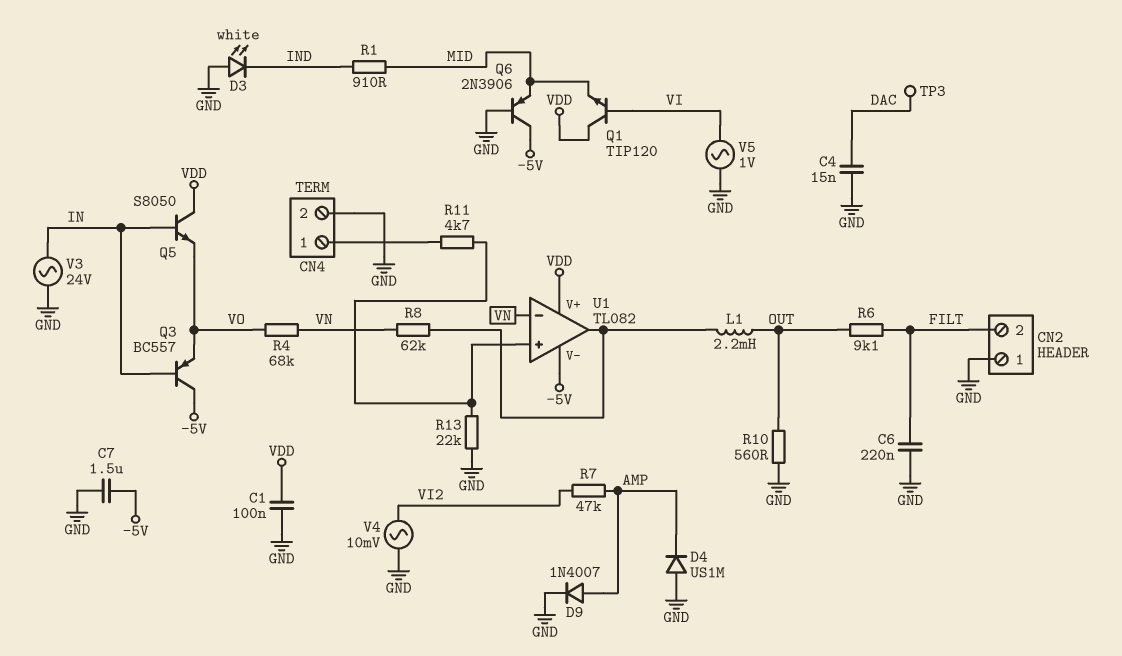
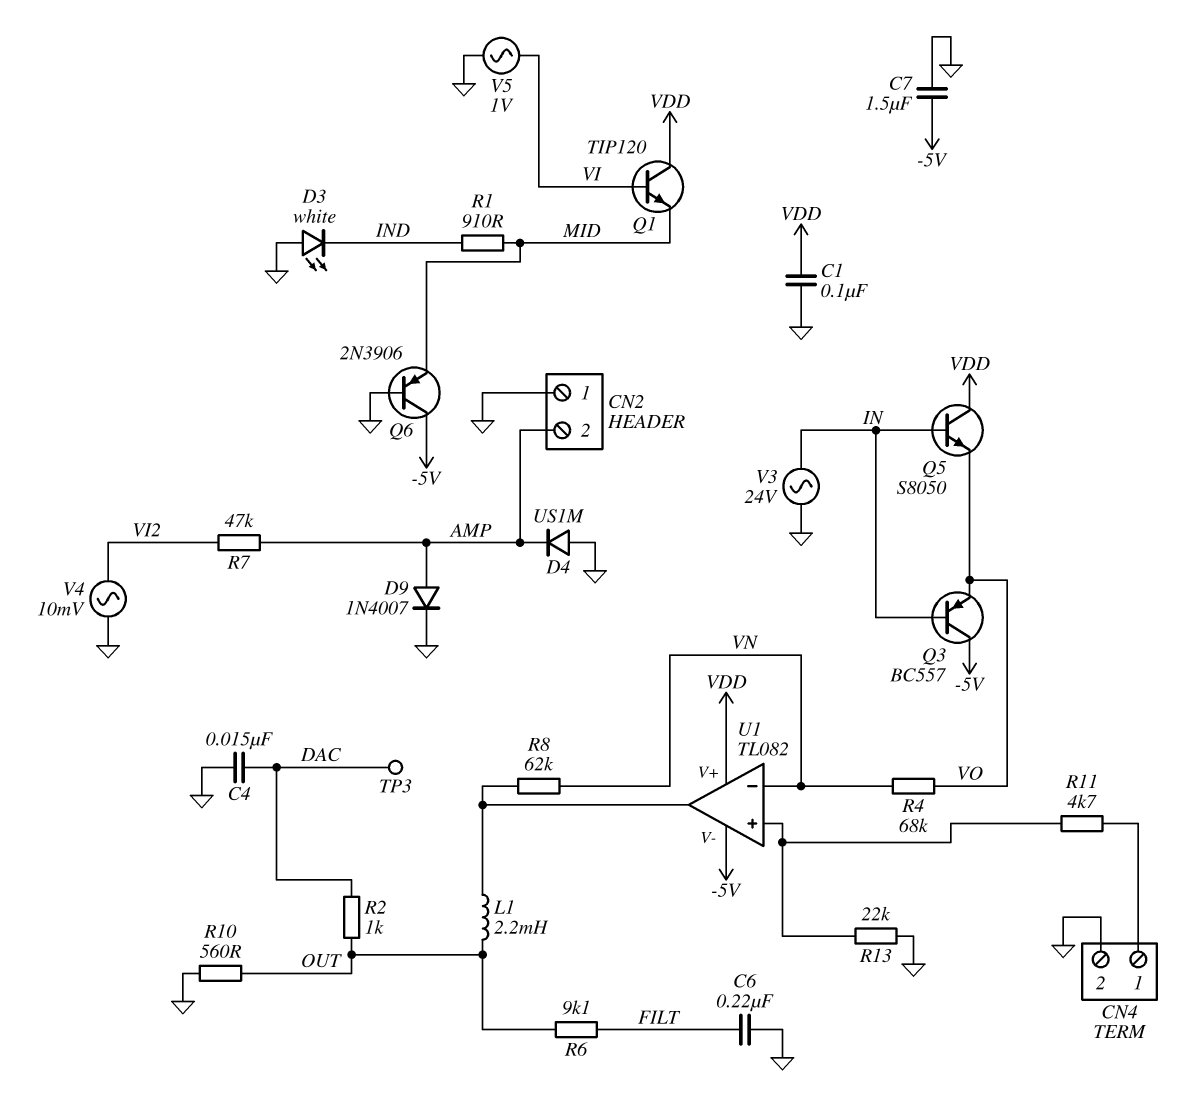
CN2 pin 2: FILT -> AMP
R2: none -> 1k (DAC, OUT)

